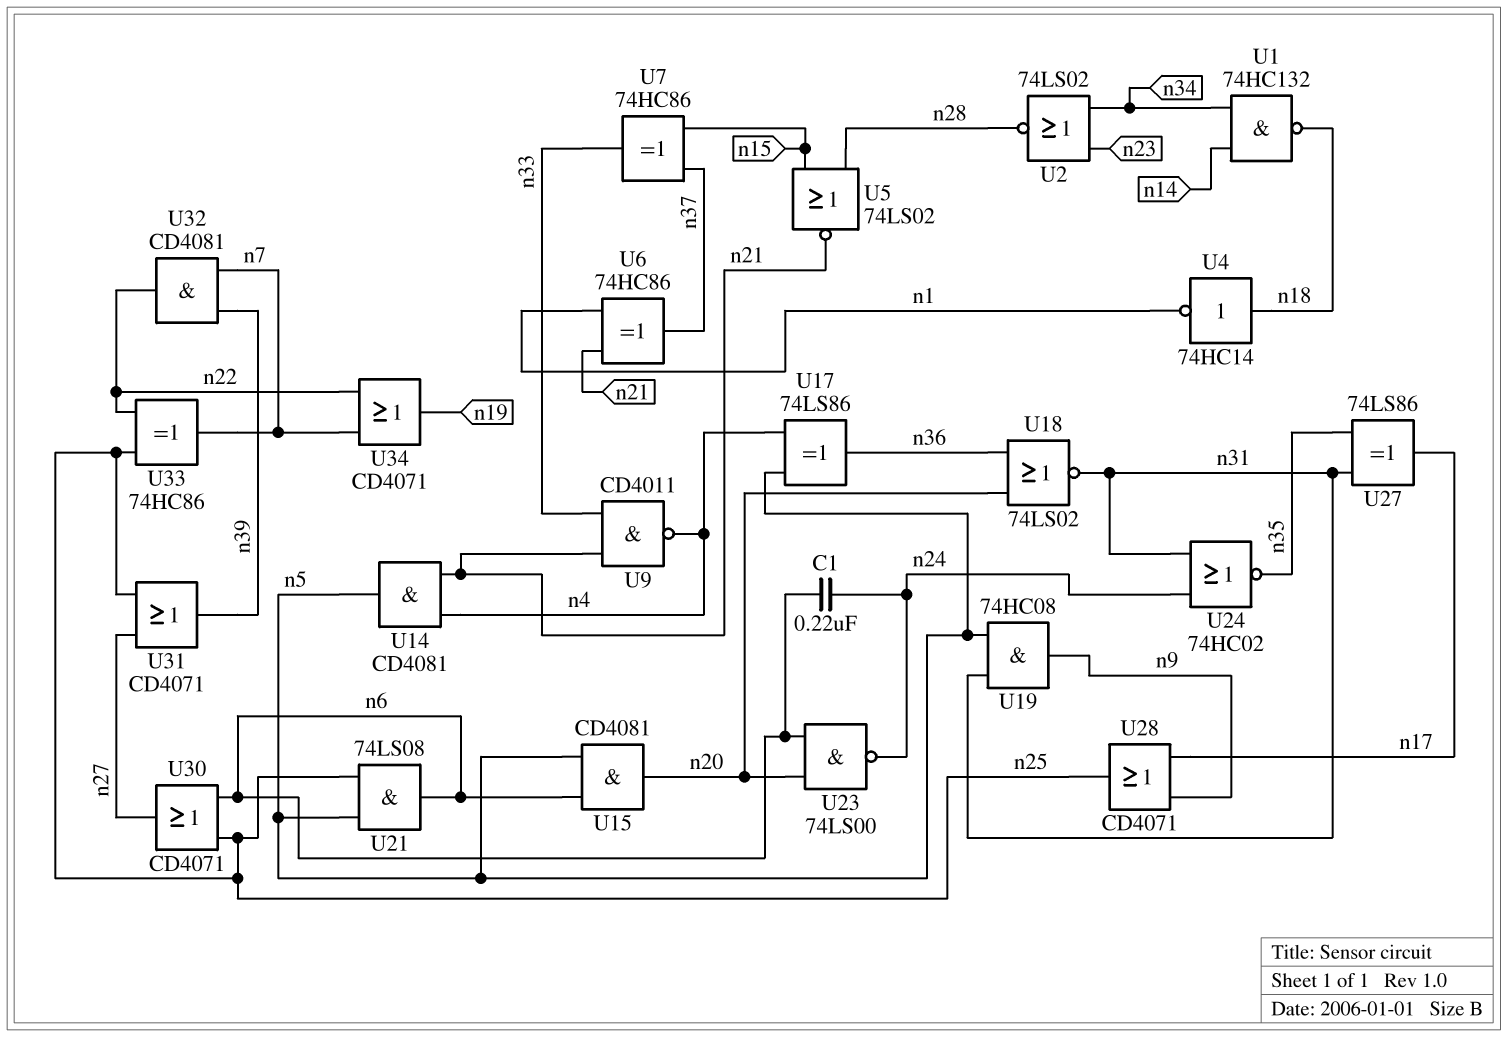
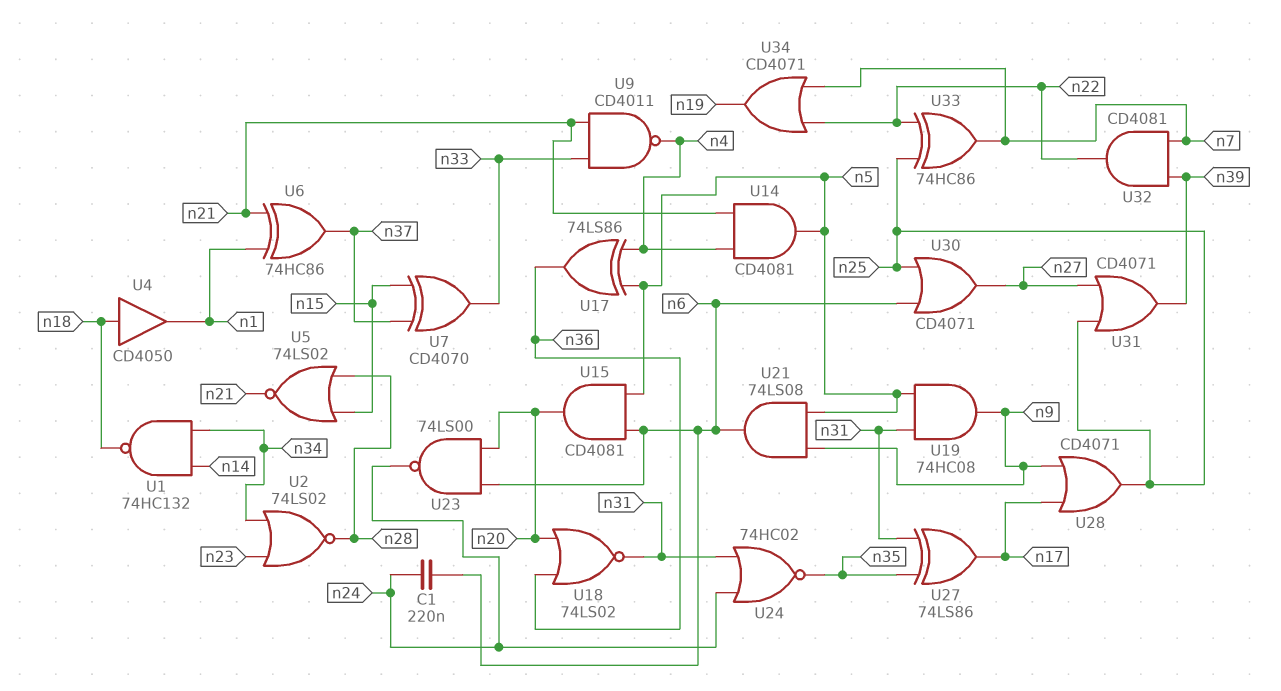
U4: NOT 74HC14 (in n18, out n1) -> buffer CD4050 (in n18, out n1)
U7: XOR 74HC86 (in n15, in n37, out n33) -> XOR CD4070 (in n15, in n37, out n33)
U21: AND 74LS08 (in n5, in n25, out n6) -> AND 74LS08 (in n5, in n9, out n6)

